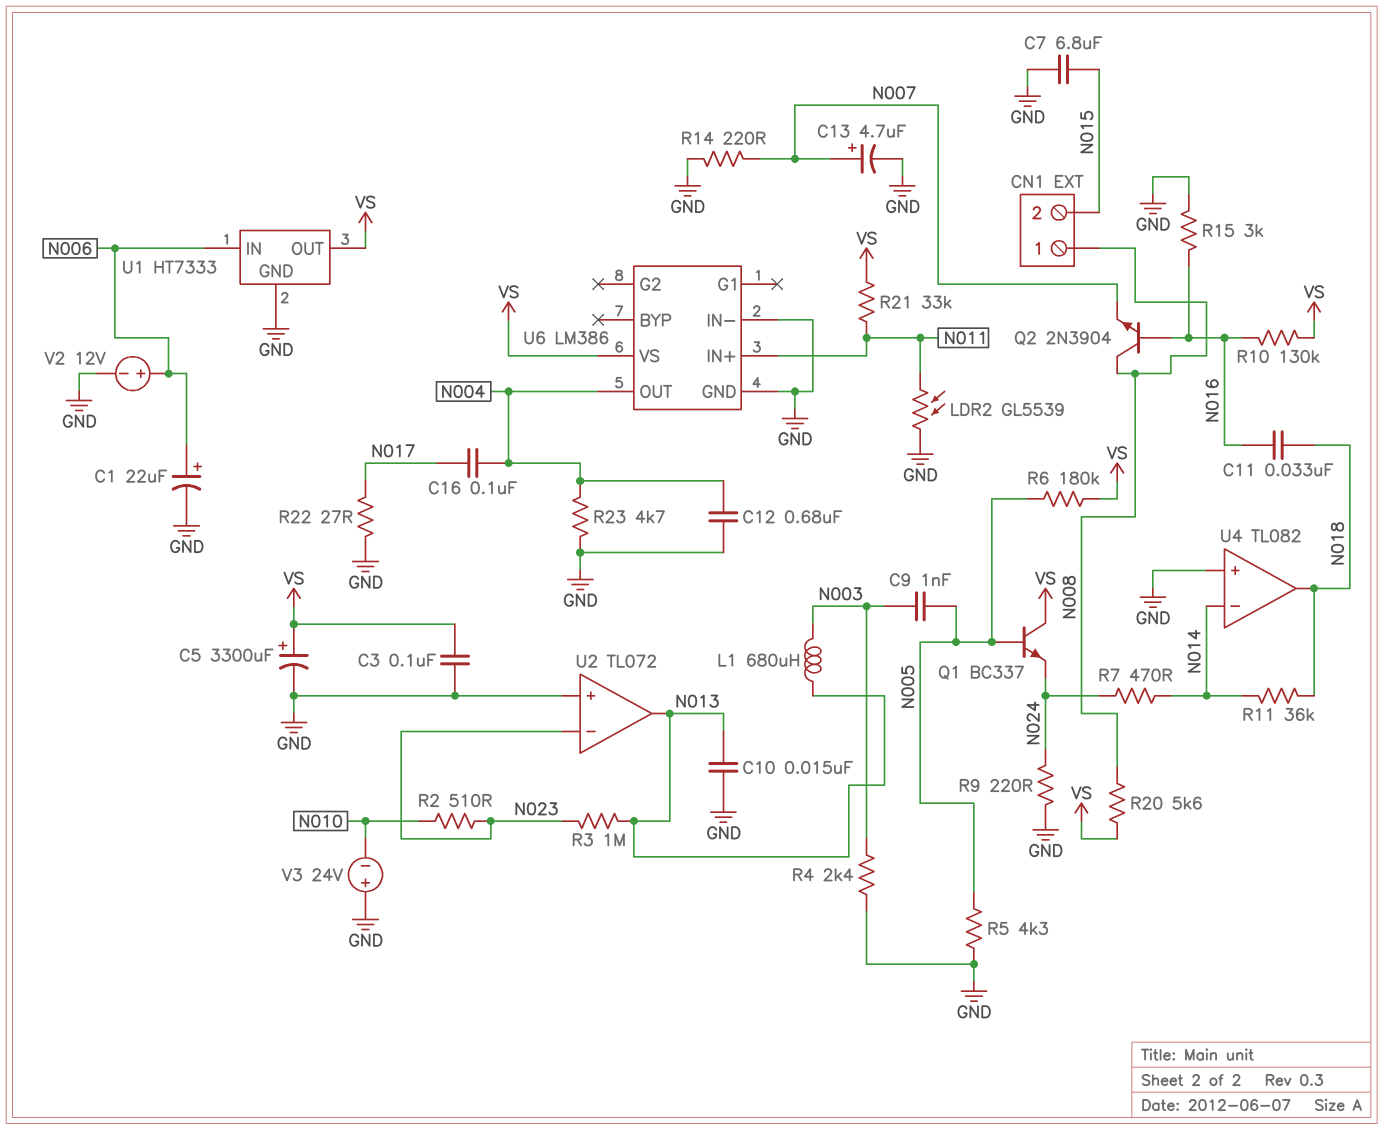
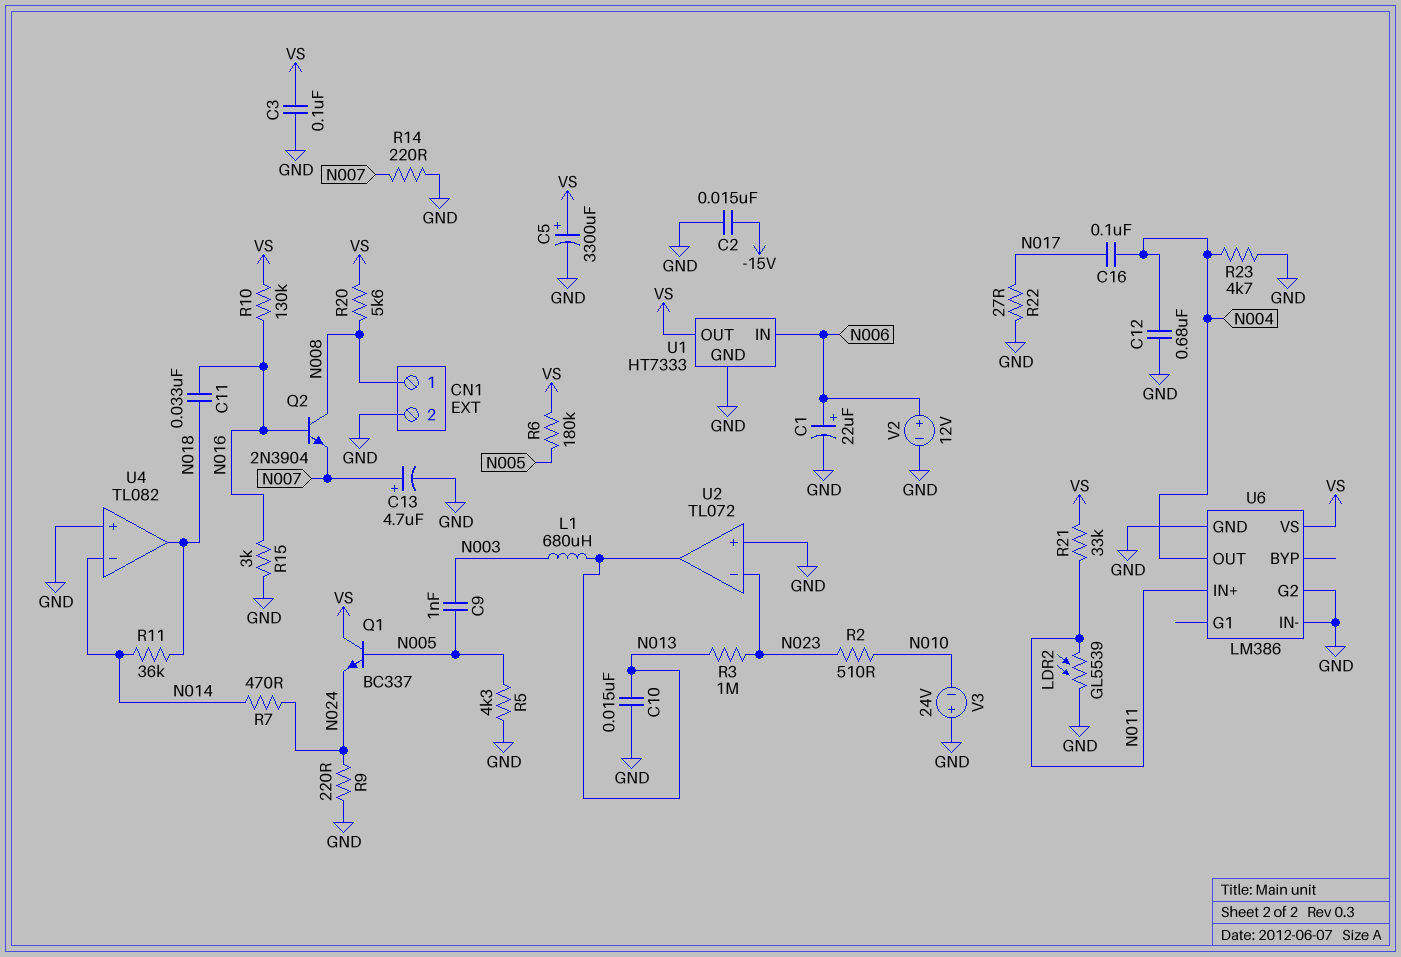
C2: none -> 15nF (-15V, GND)
C7: 6.8uF (GND, N015) -> none
CN1 pin 2: N015 -> GND
R4: 2.4k (GND, N003) -> none
U6 pin G2: none -> GND

